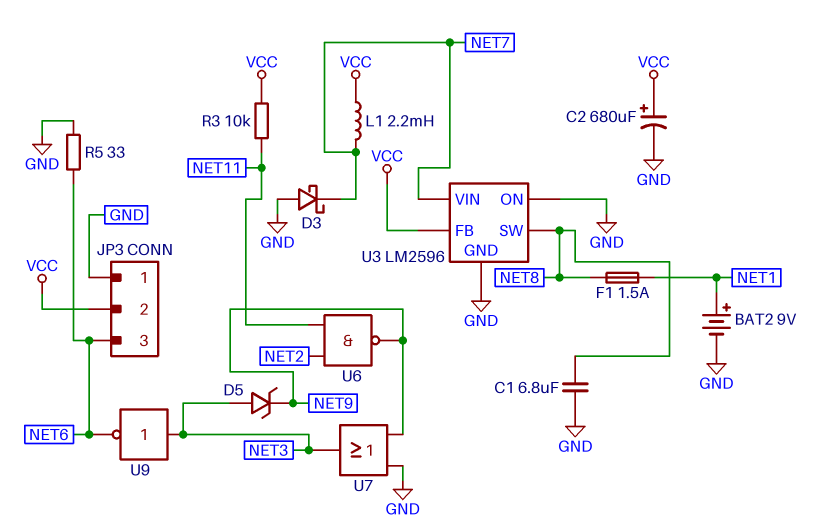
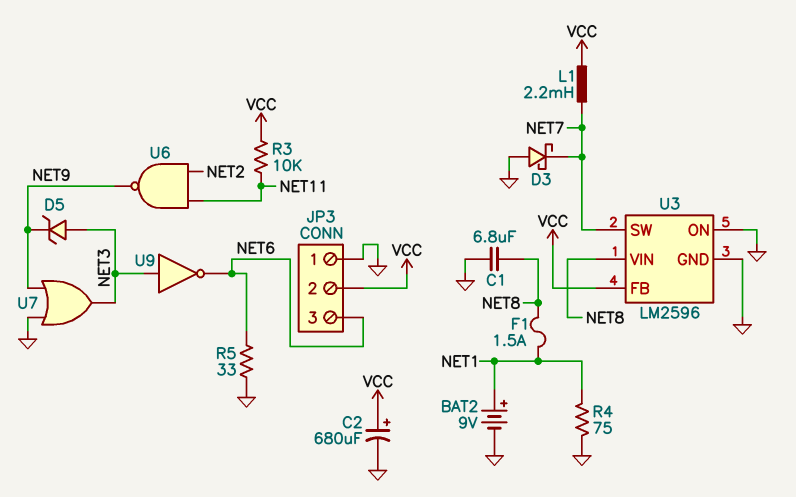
R4: none -> 75 (GND, NET1)
U3 pin SW: NET8 -> NET7
U3 pin VIN: NET7 -> NET8

